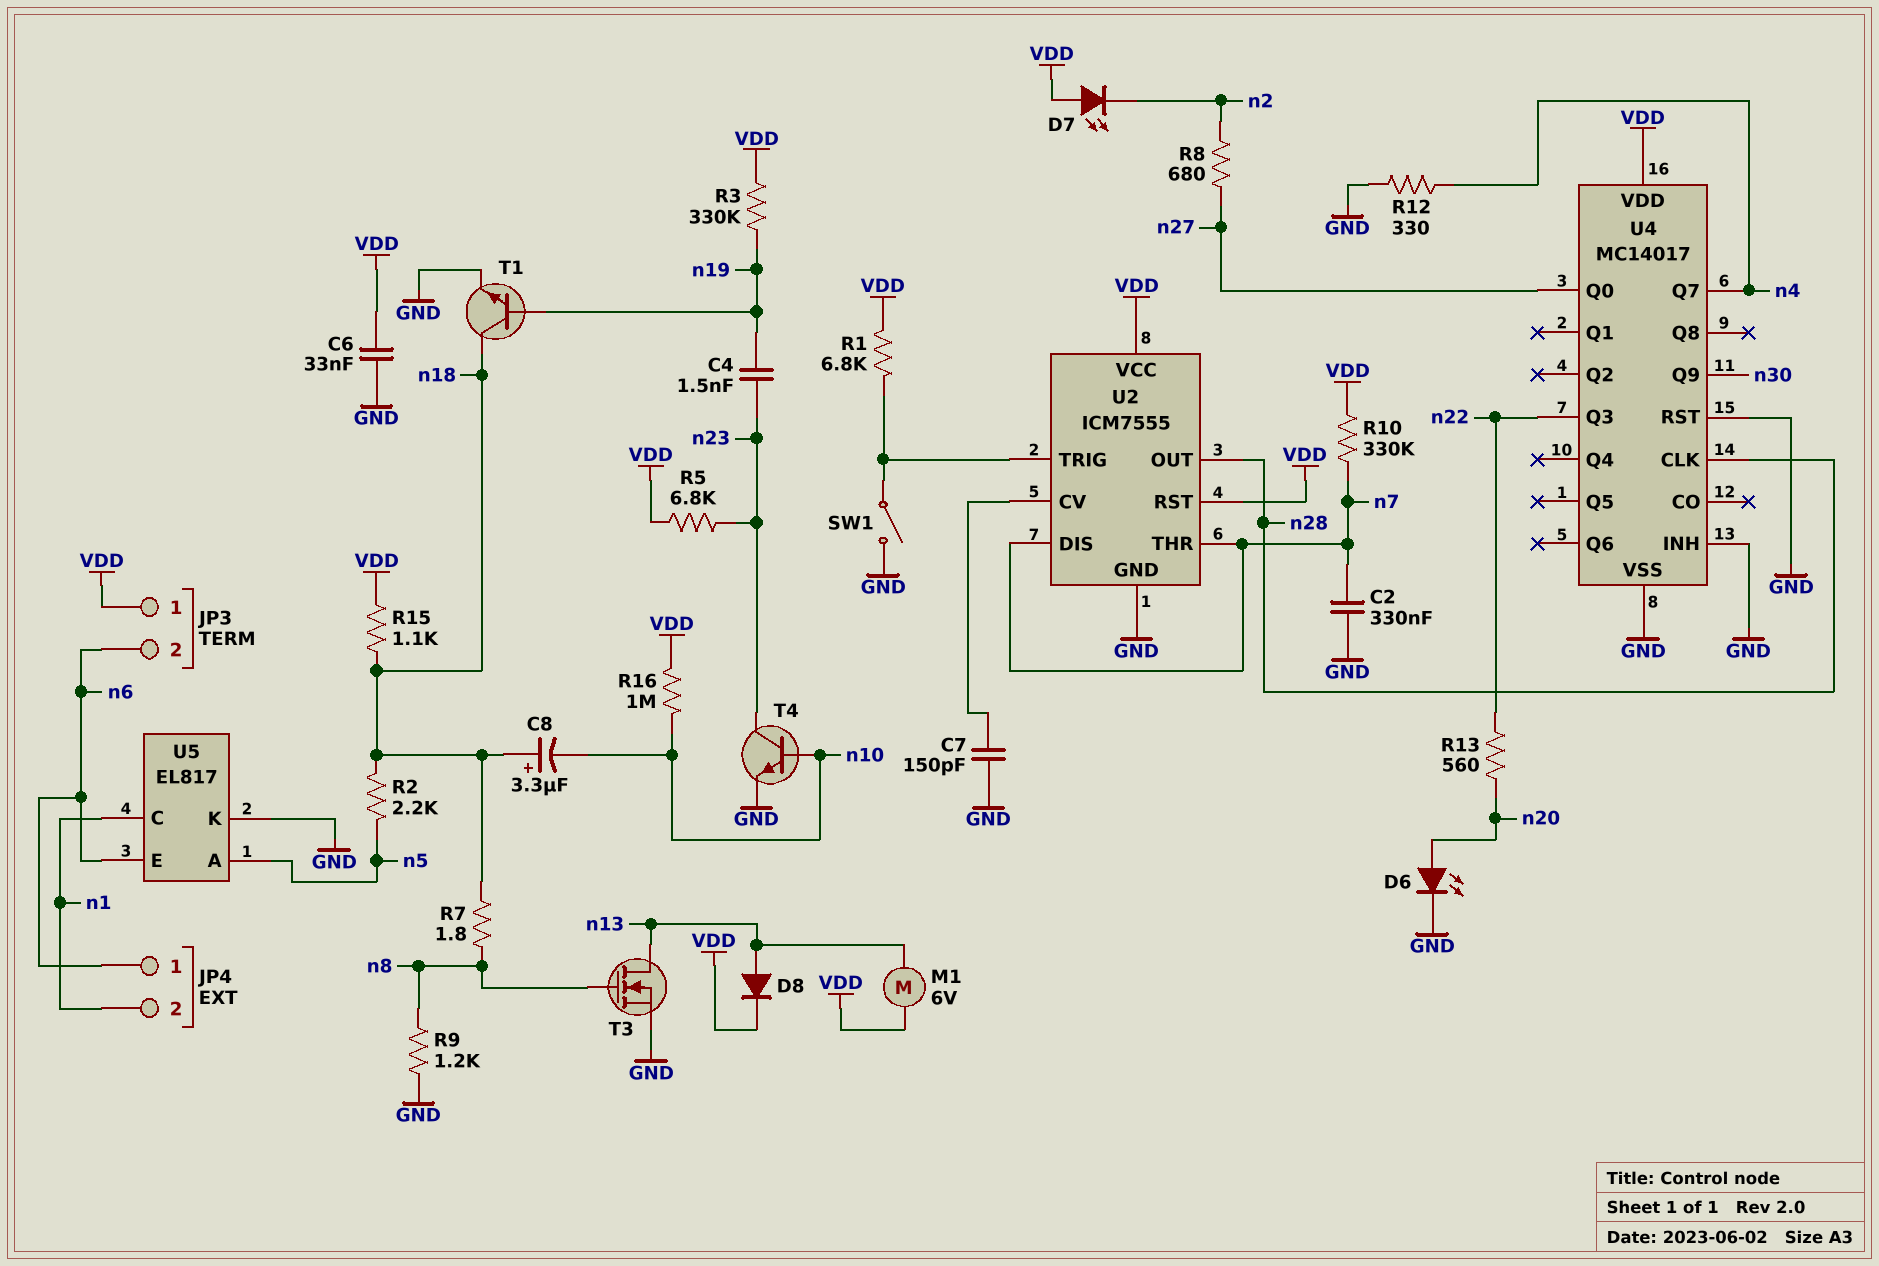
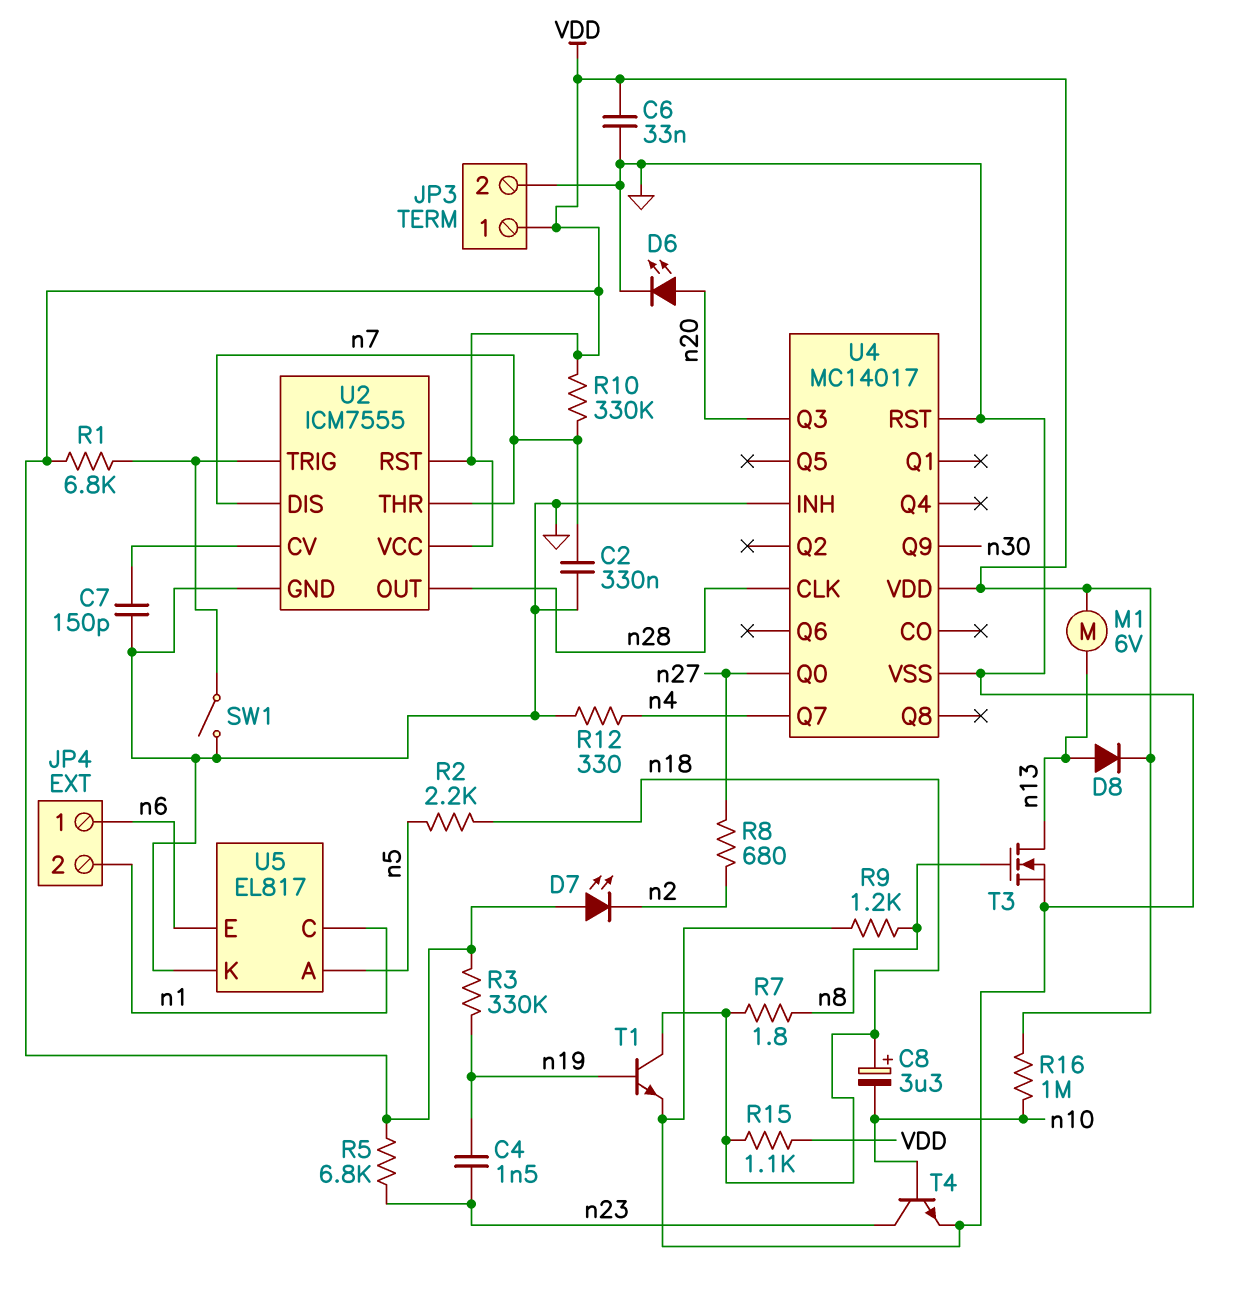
JP3 pin 2: n6 -> GND
R13: 560 (n20, n22) -> none
U4 pin Q3: n22 -> n20

